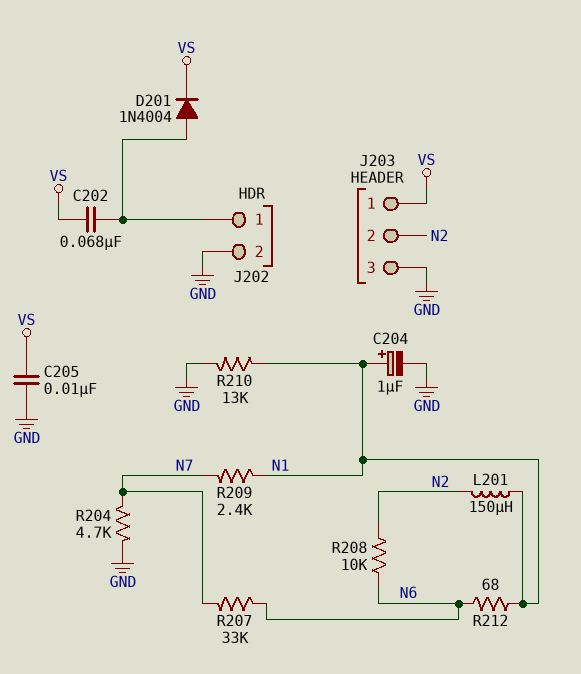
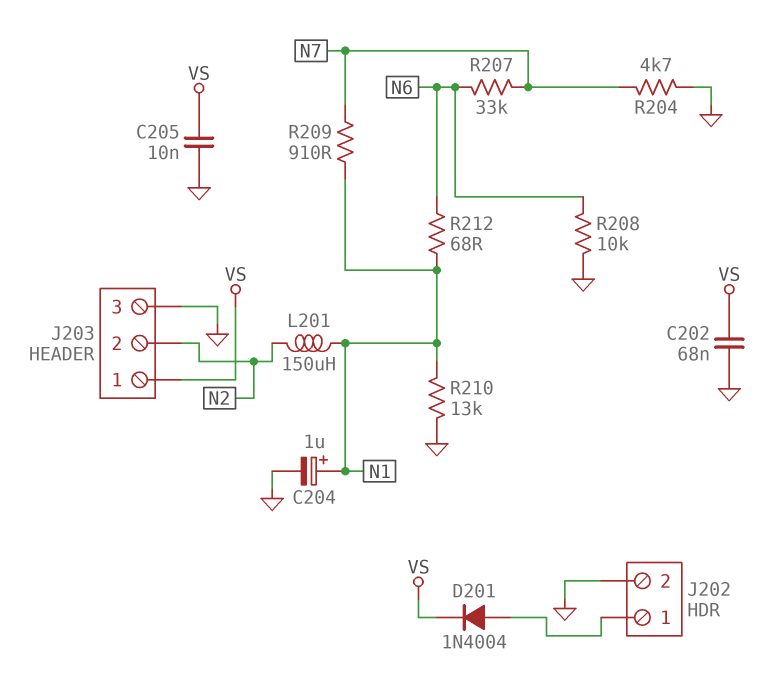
C202: 68nF (J202/1, VS) -> 68nF (GND, VS)
R208: 10k (N2, N6) -> 10k (GND, N6)
R209: 2.4k (N1, N7) -> 910 (N1, N7)

